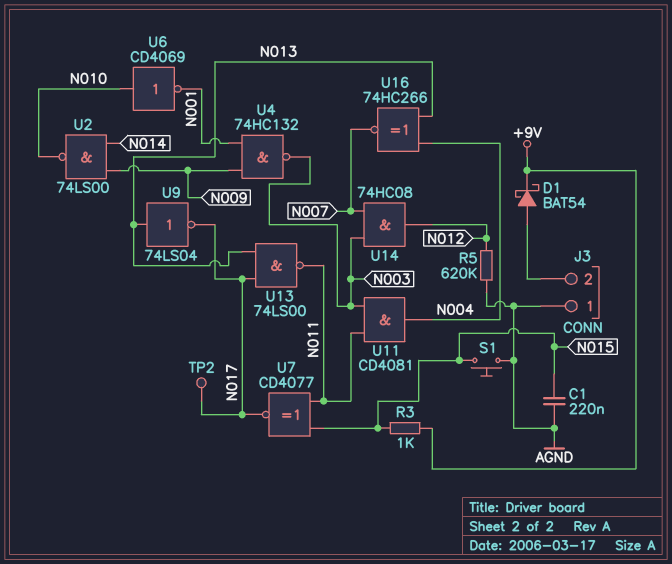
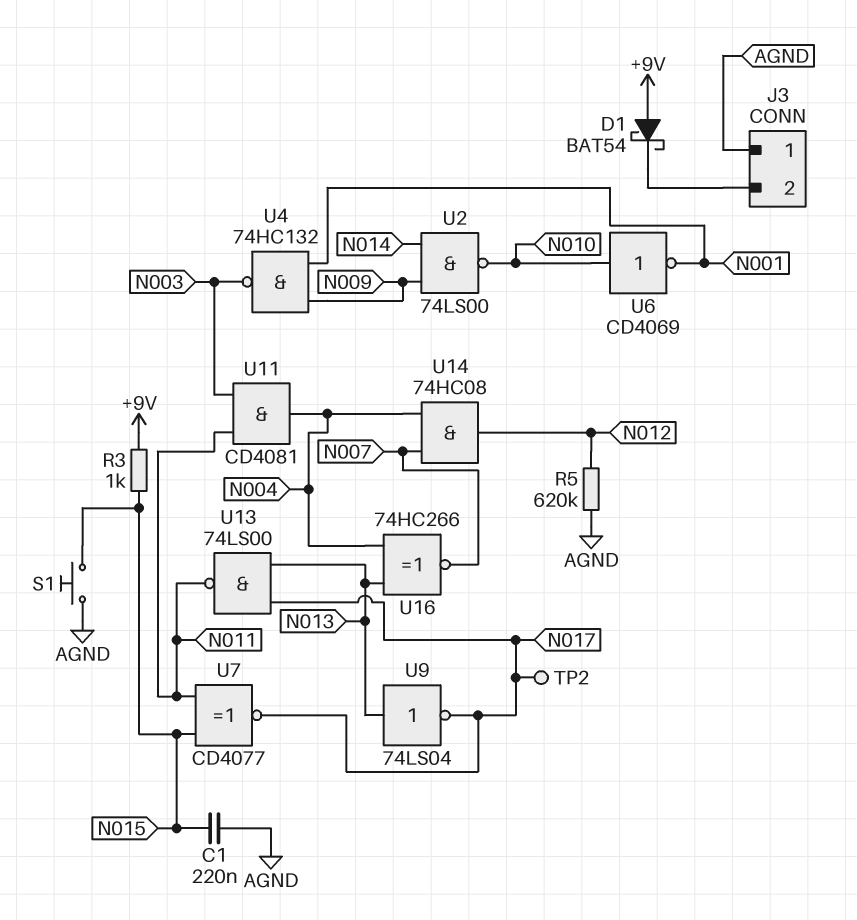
D1: schottky BAT54 (A J3/2, K +9V) -> schottky BAT54 (A +9V, K J3/2)
U14: AND 74HC08 (in N003, in N007, out N012) -> AND 74HC08 (in N004, in N007, out N012)

